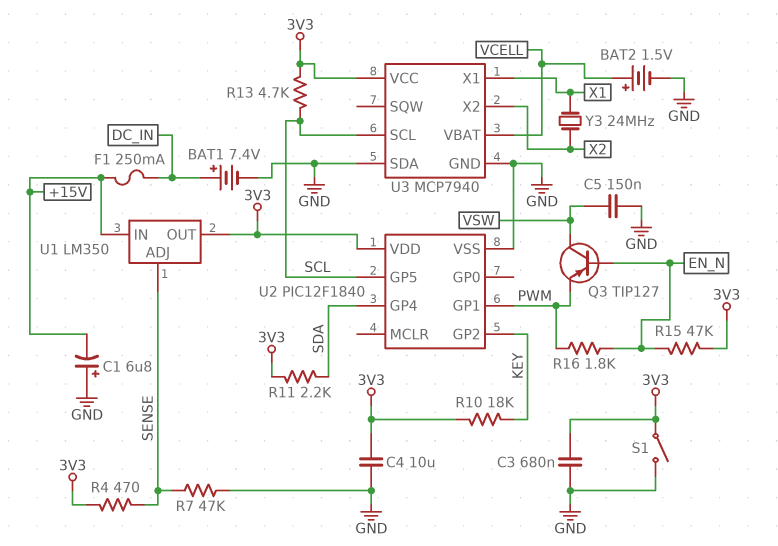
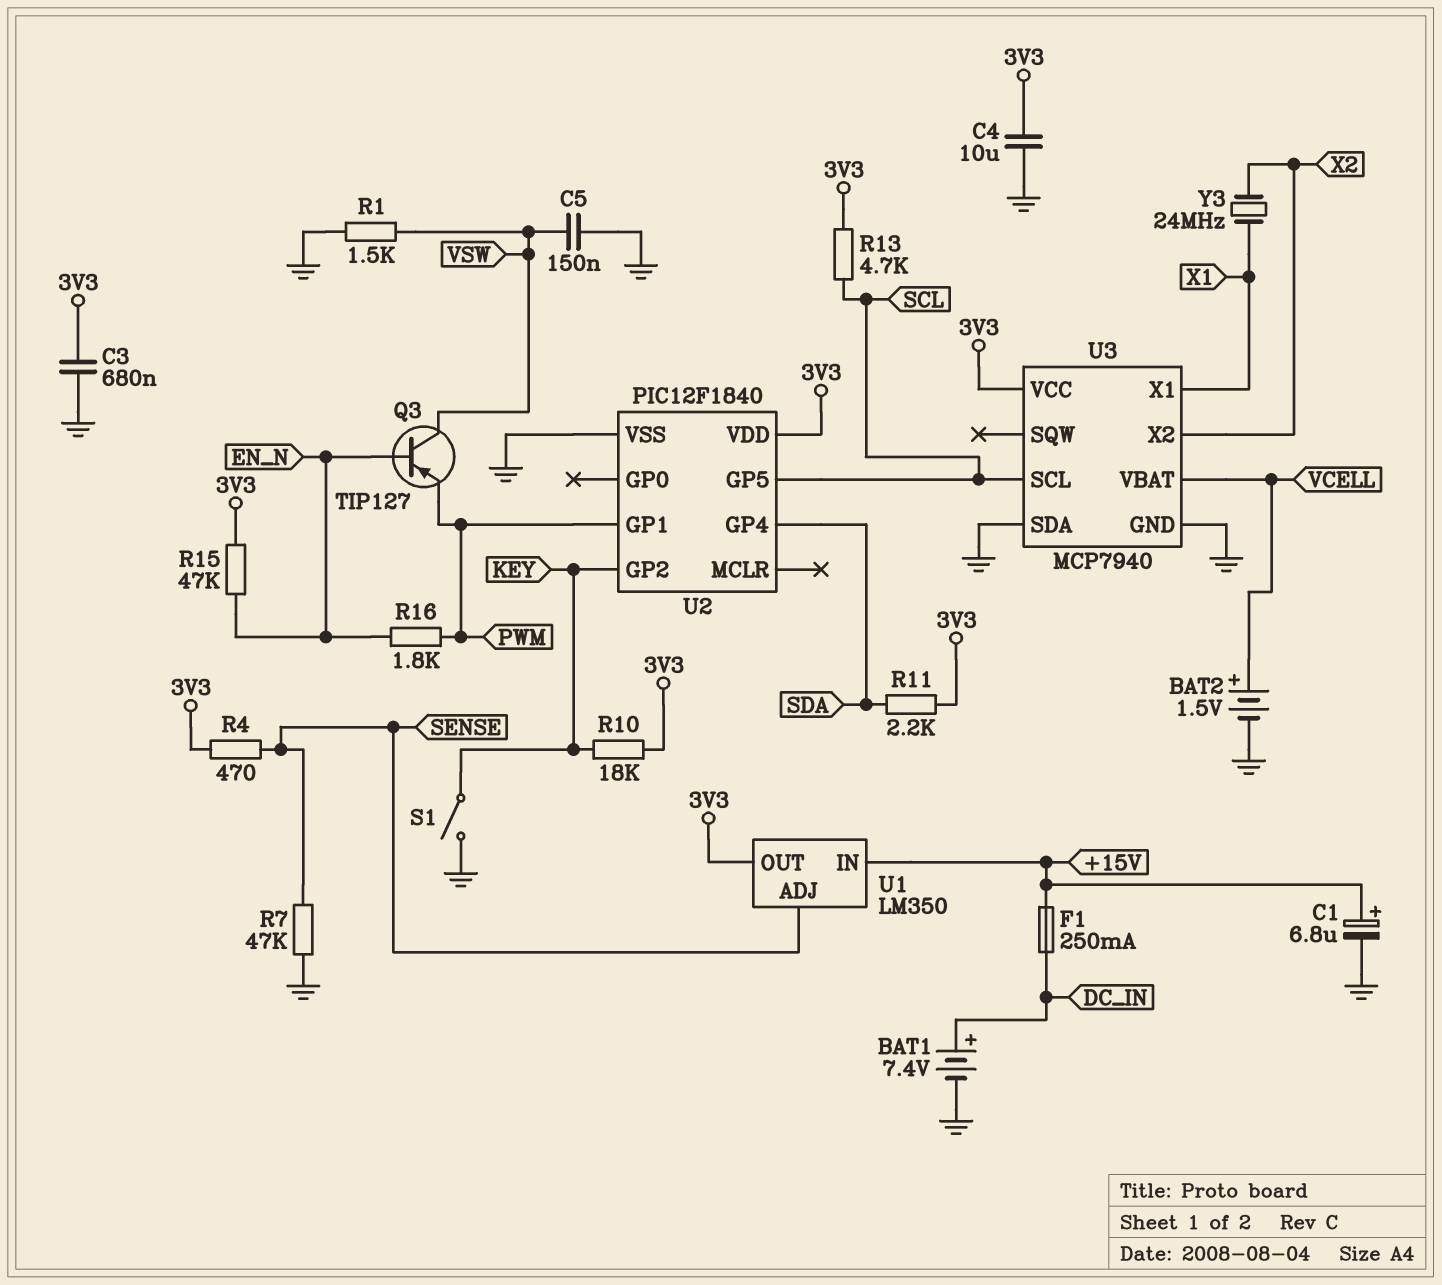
C1: 6.8uF (plus GND, minus +15V) -> 6.8uF (plus +15V, minus GND)
R1: none -> 1.5k (GND, VSW)
S1: switch (3V3, GND) -> switch (GND, KEY)

